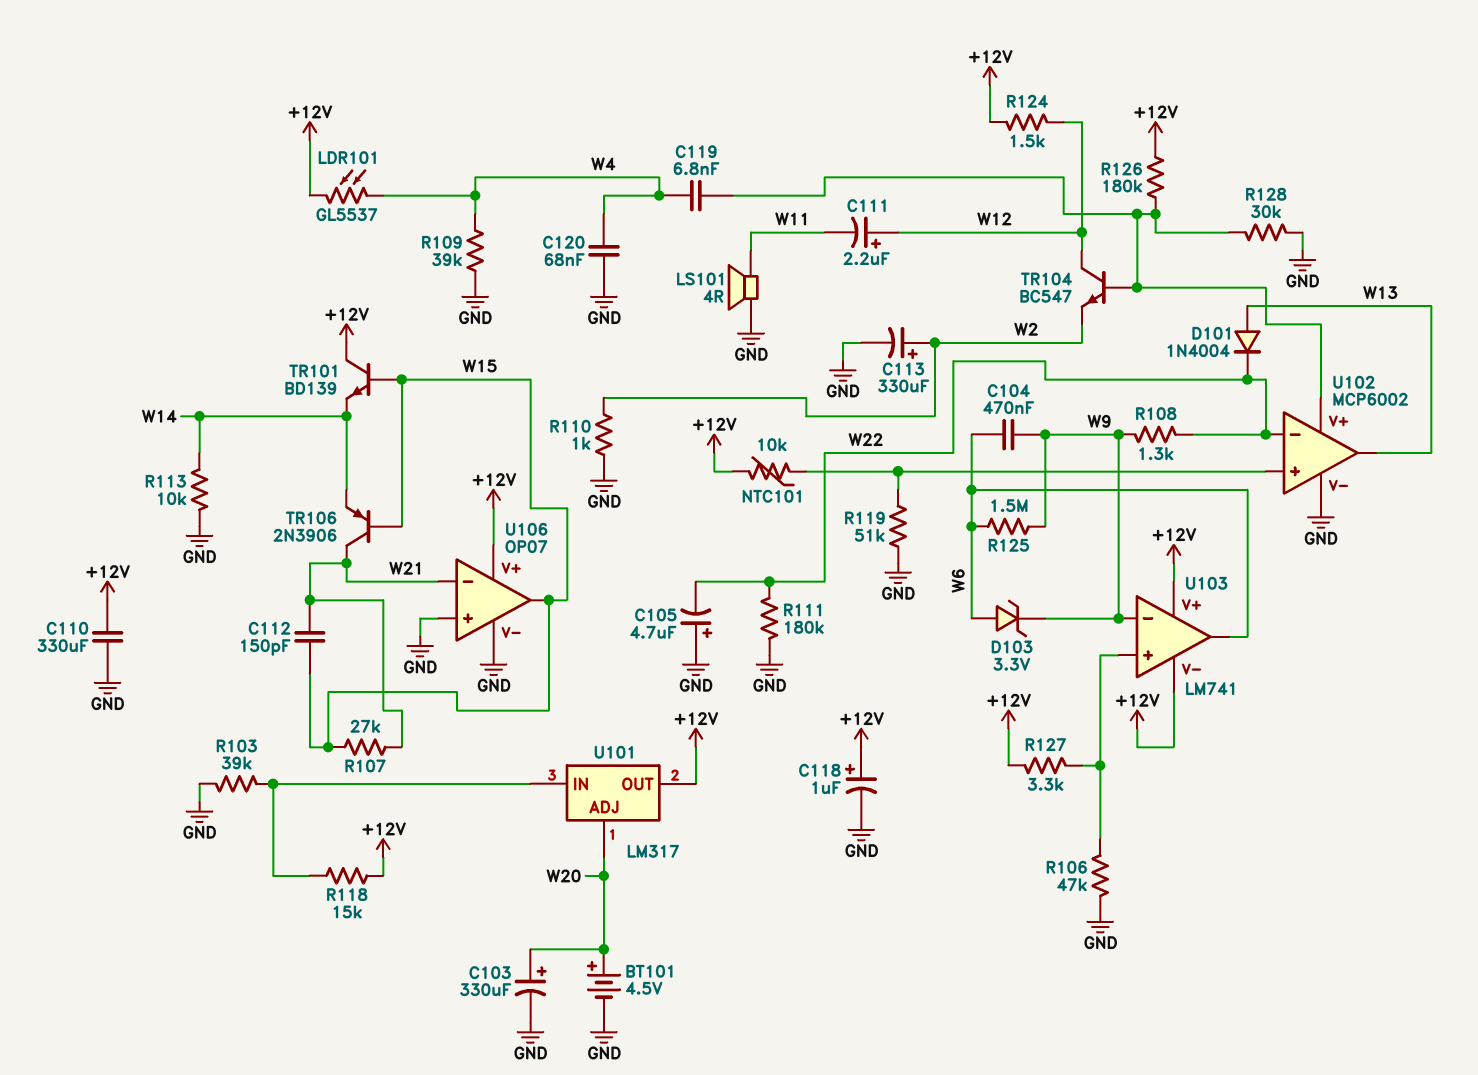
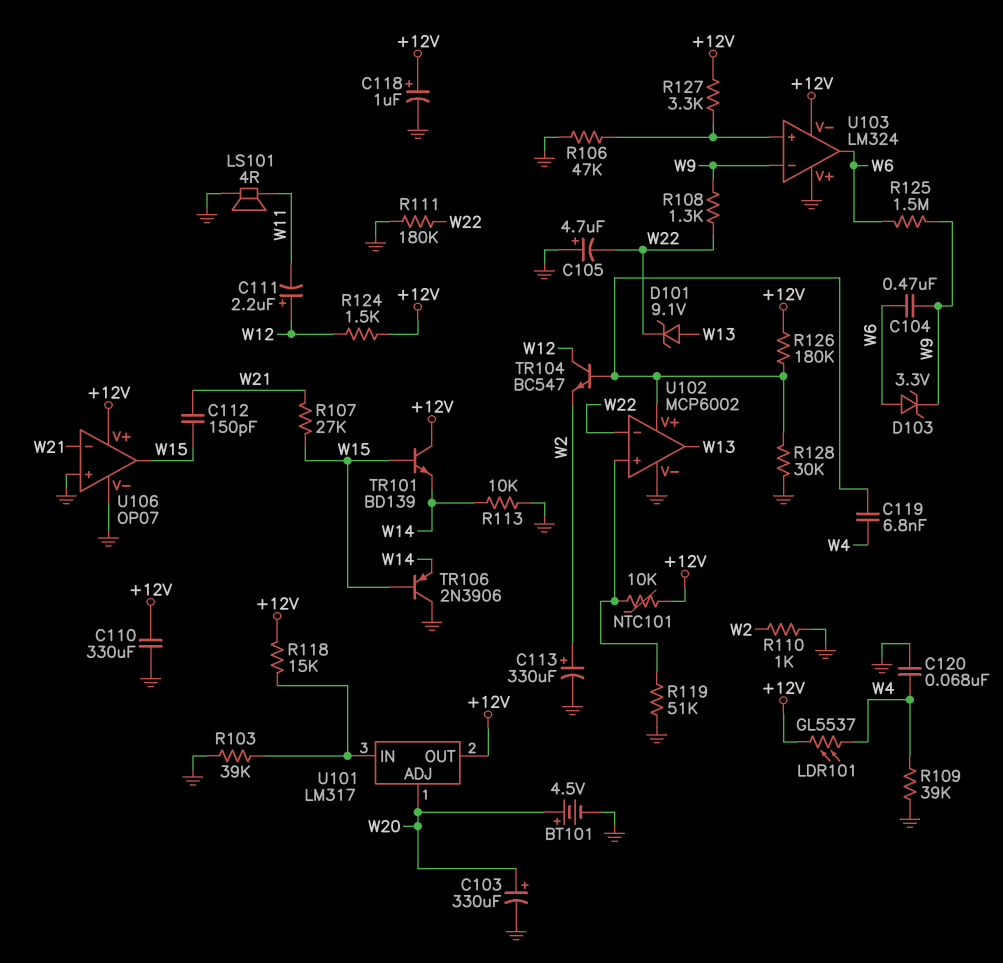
D101: diode 1N4004 (A W13, K W22) -> zener 9.1V (A W13, K W22)
TR106: PNP 2N3906 (B W15, C W21, E W14) -> PNP 2N3906 (B W15, C GND, E W14)
U103: LM741 -> LM324
U103 pin V+: +12V -> GND

